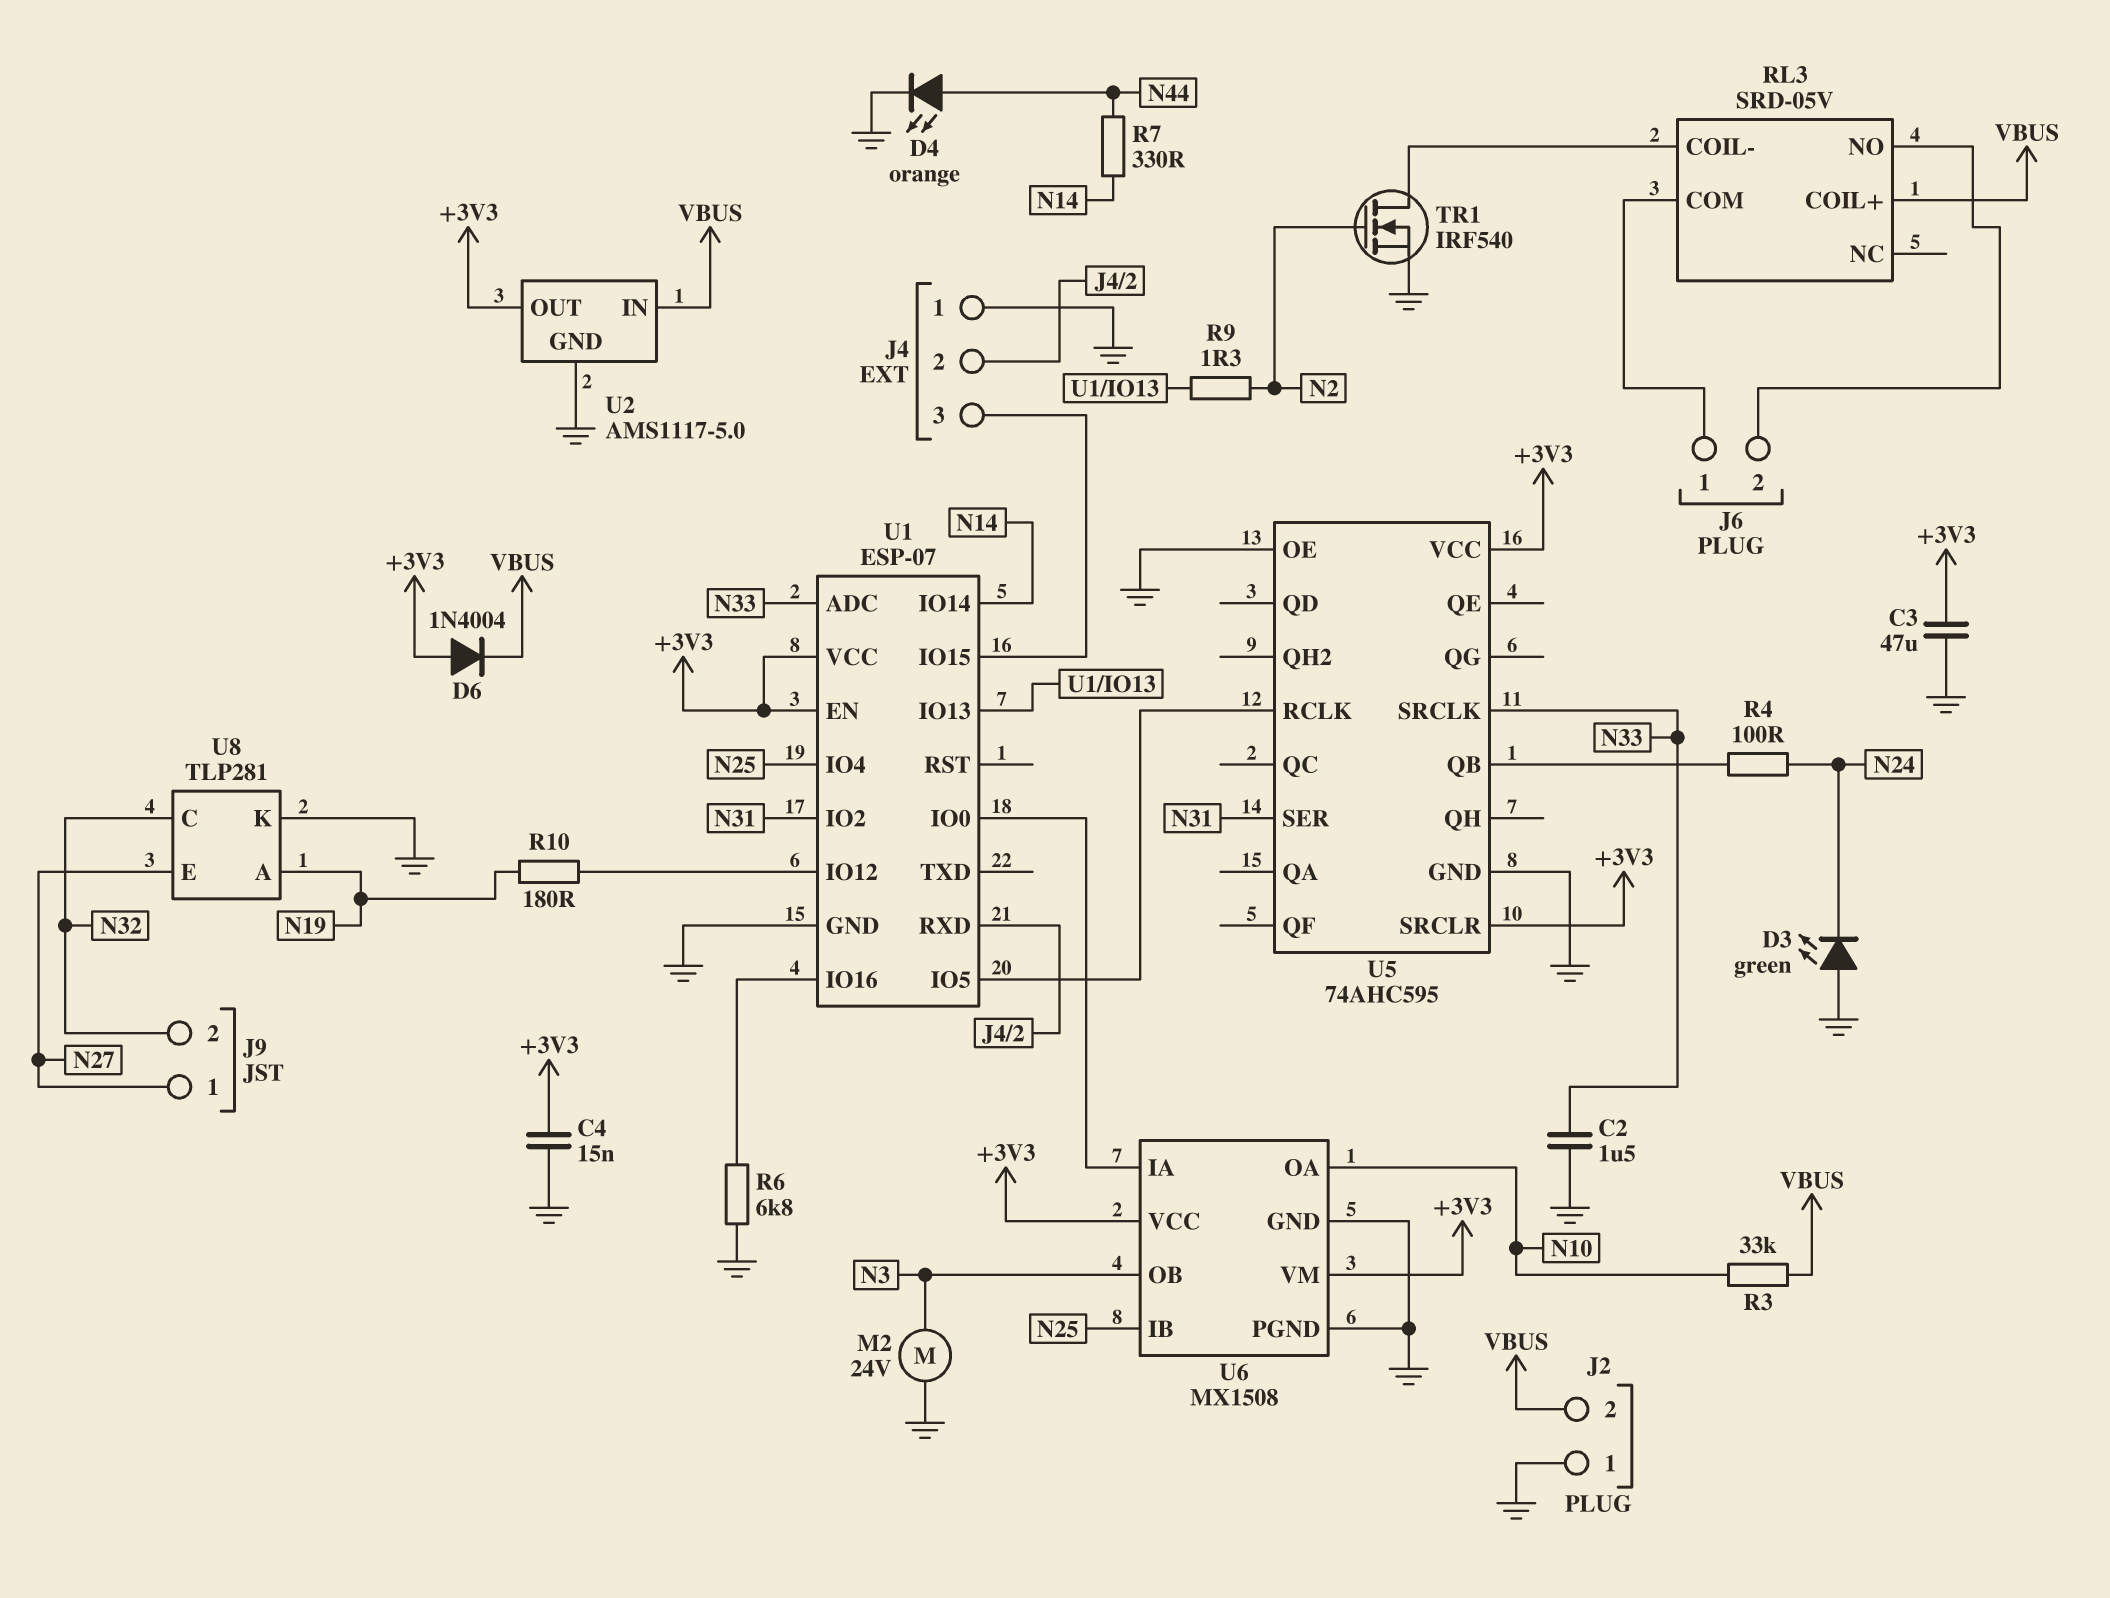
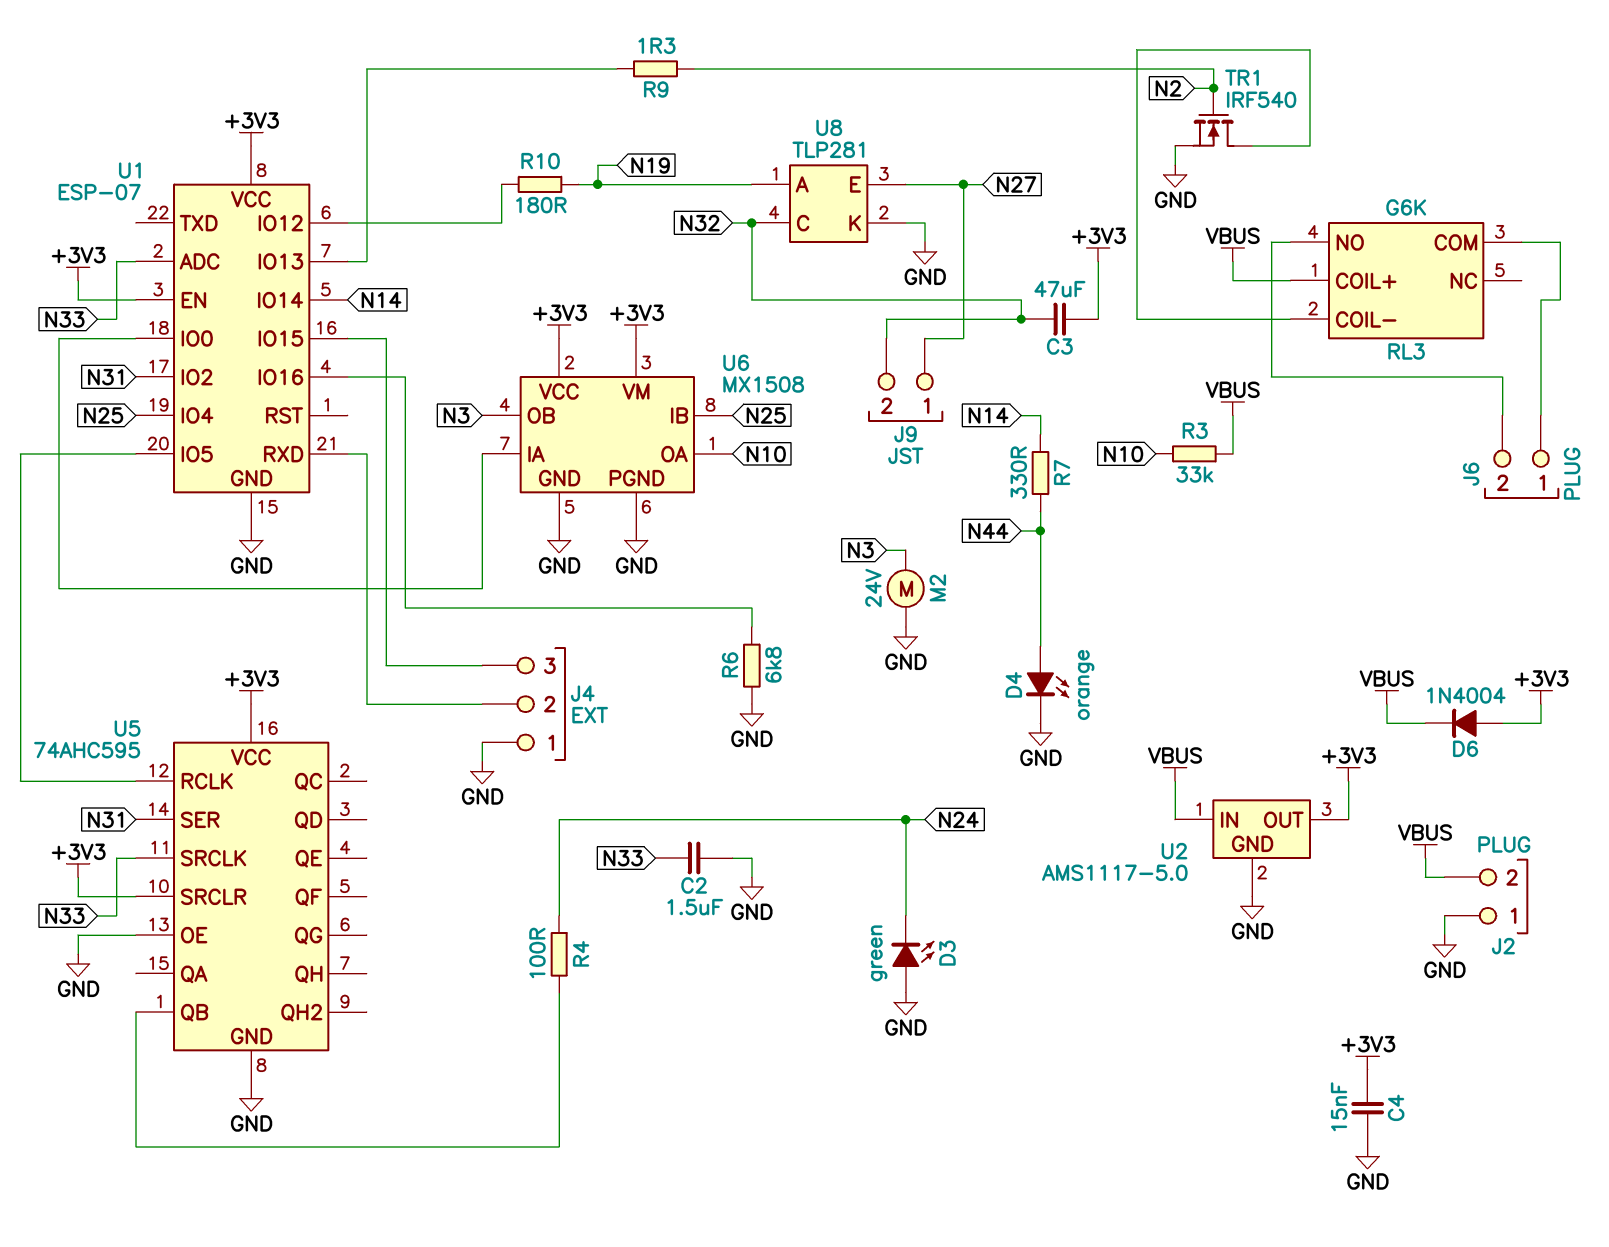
C3: 47uF (+3V3, GND) -> 47uF (+3V3, N32)
RL3: SRD-05V -> G6K

